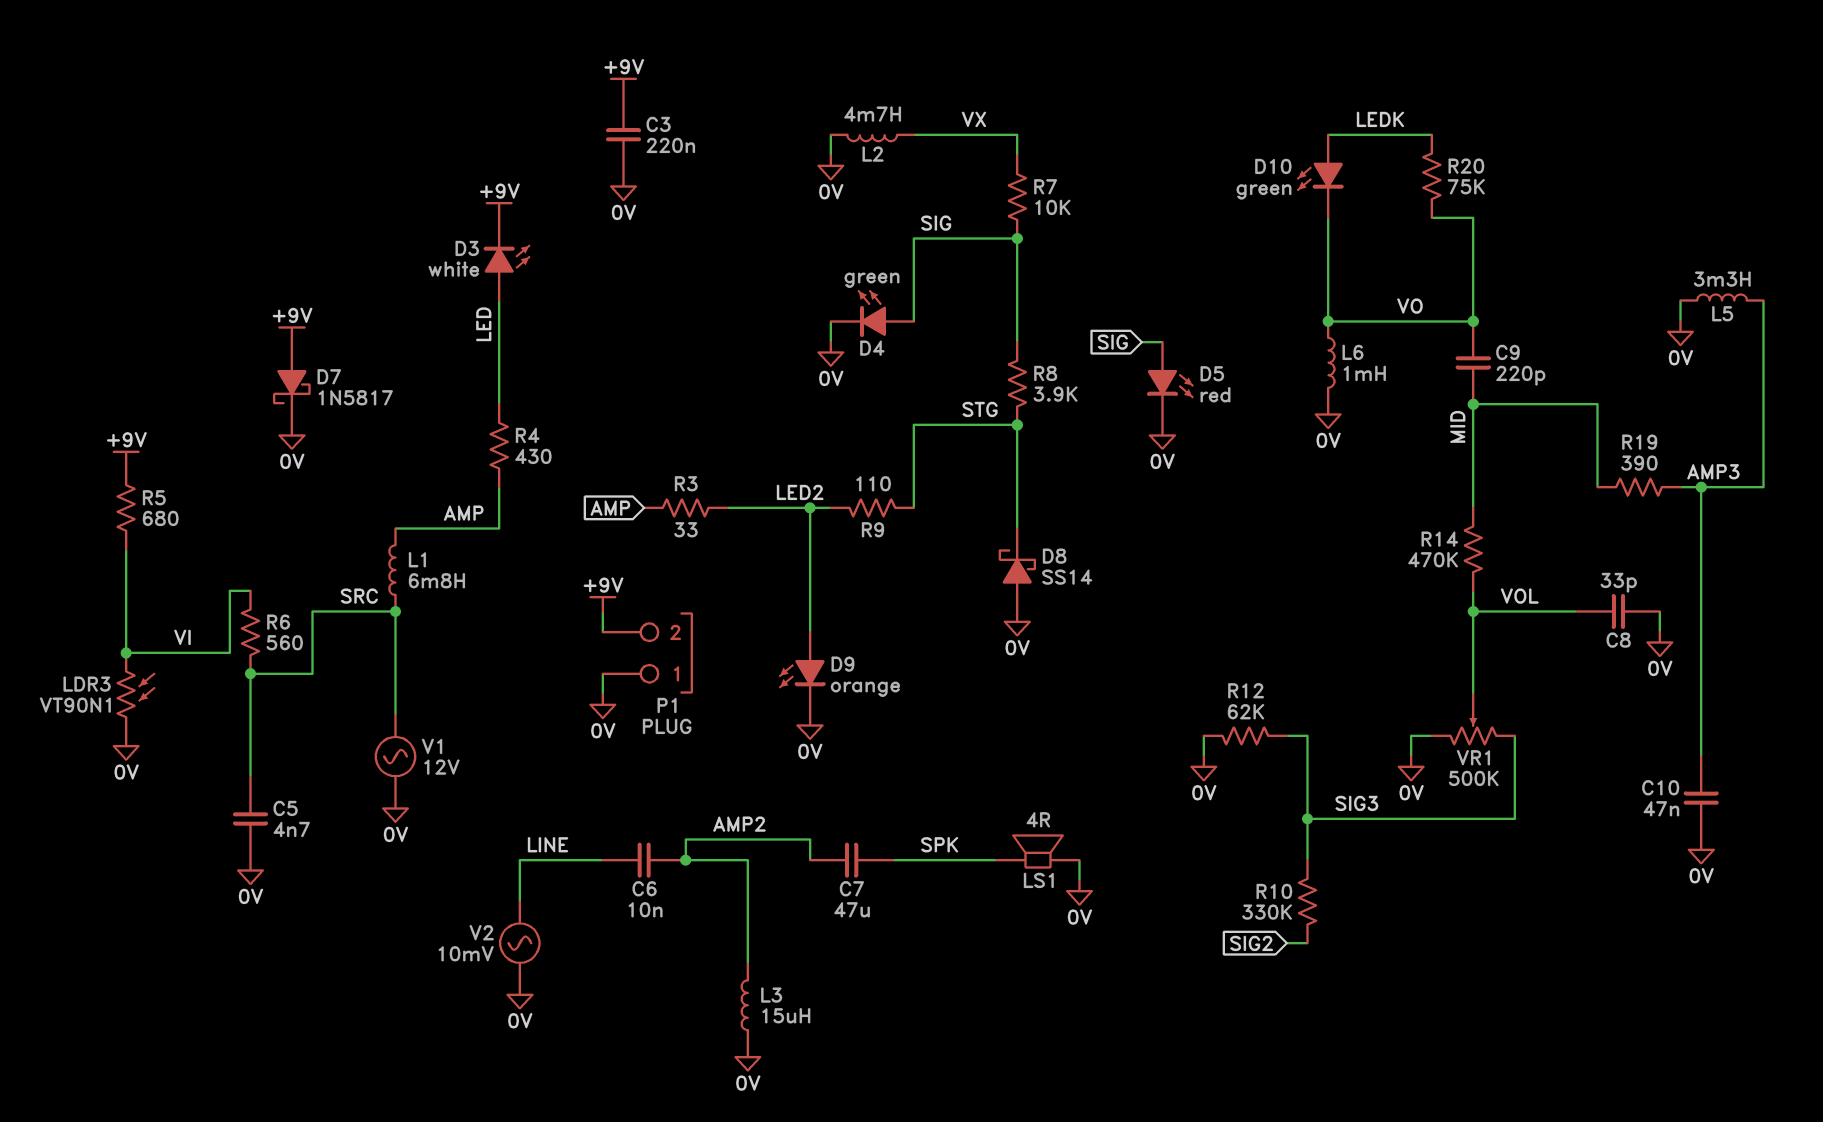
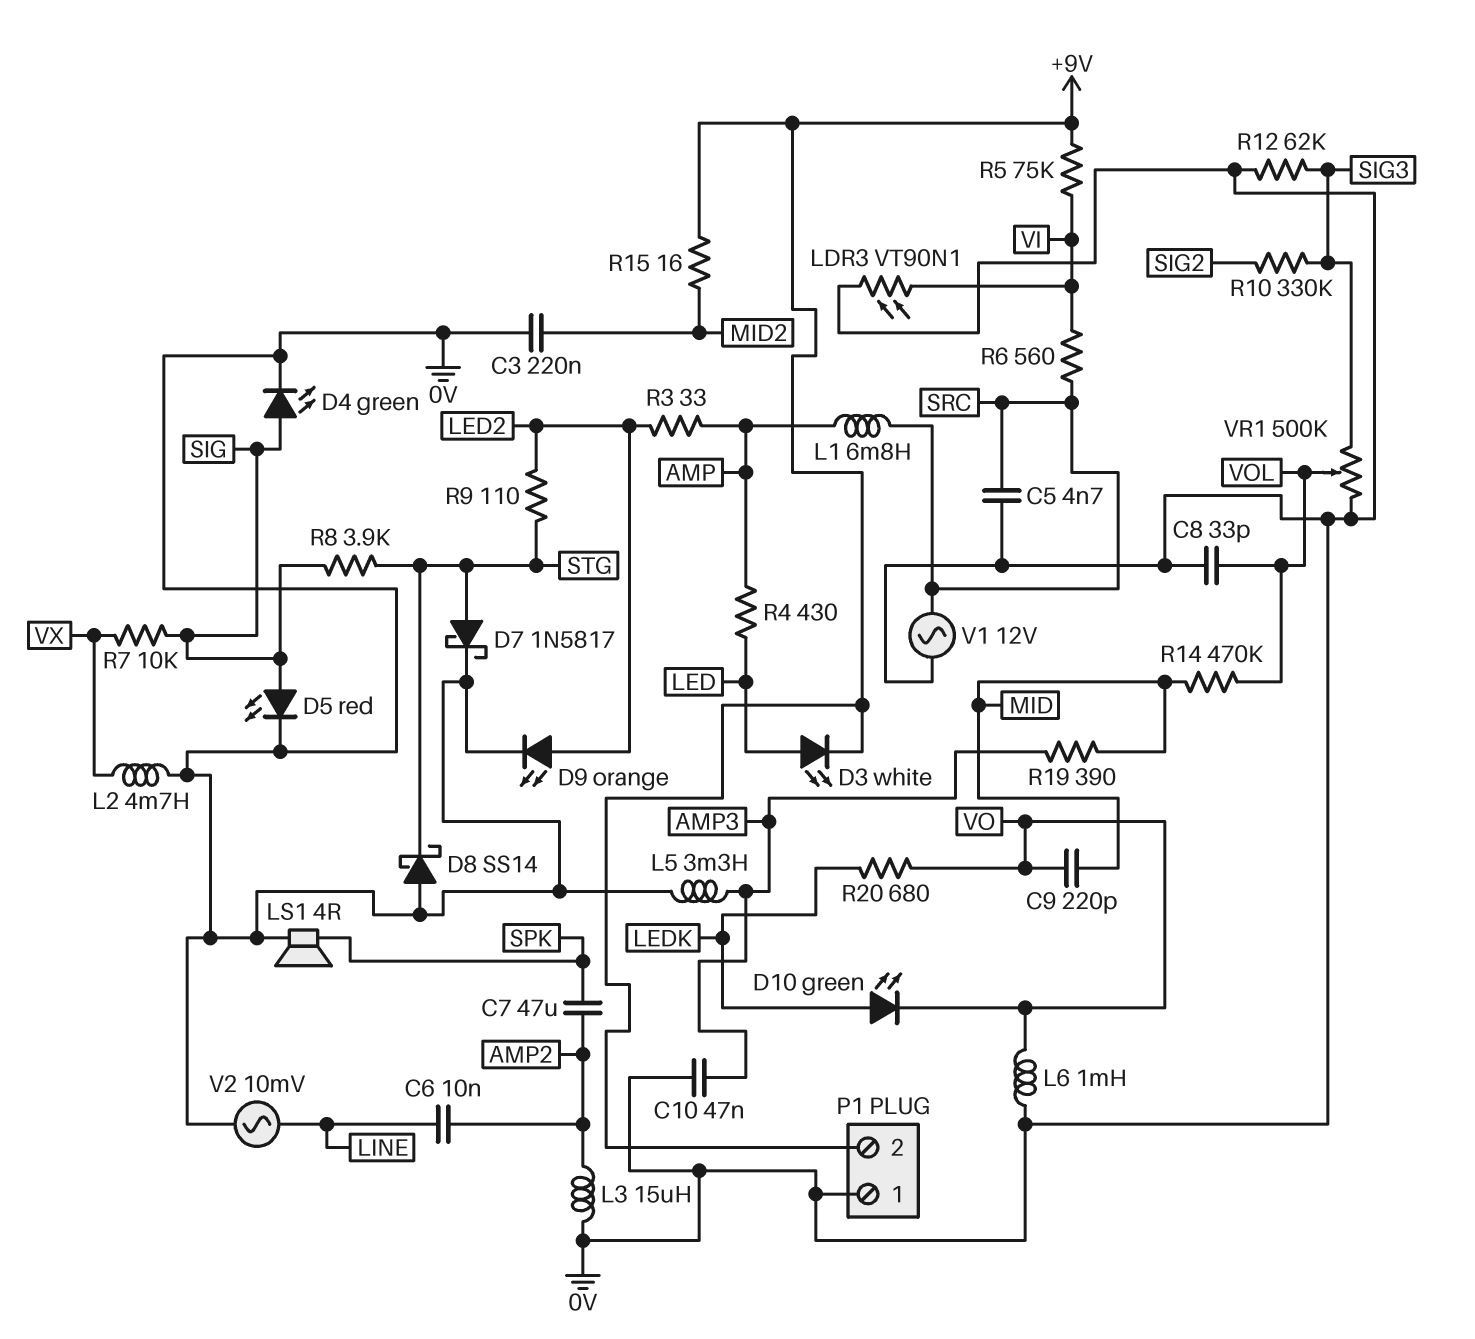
C3: 220nF (+9V, 0V) -> 220nF (0V, MID2)
D7: schottky 1N5817 (A +9V, K 0V) -> schottky 1N5817 (A STG, K 0V)
R5: 680 (+9V, VI) -> 75k (+9V, VI)
R15: none -> 16 (+9V, MID2)
R20: 75k (LEDK, VO) -> 680 (LEDK, VO)

